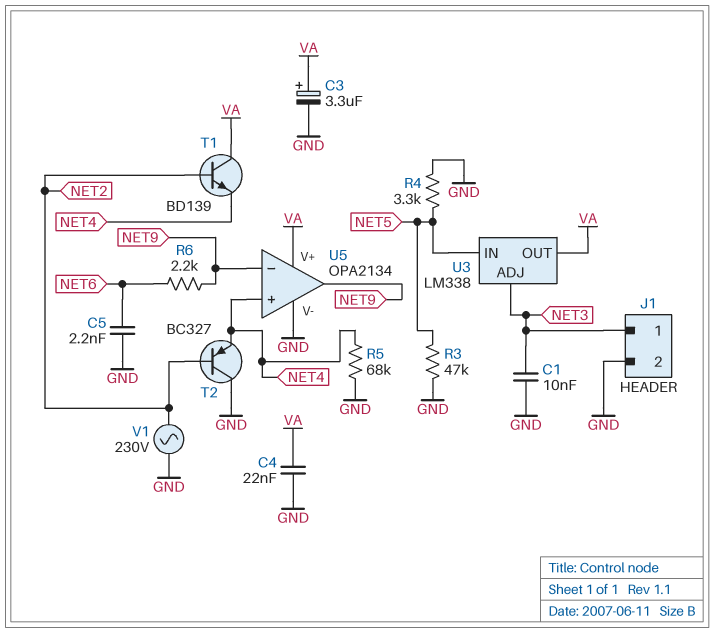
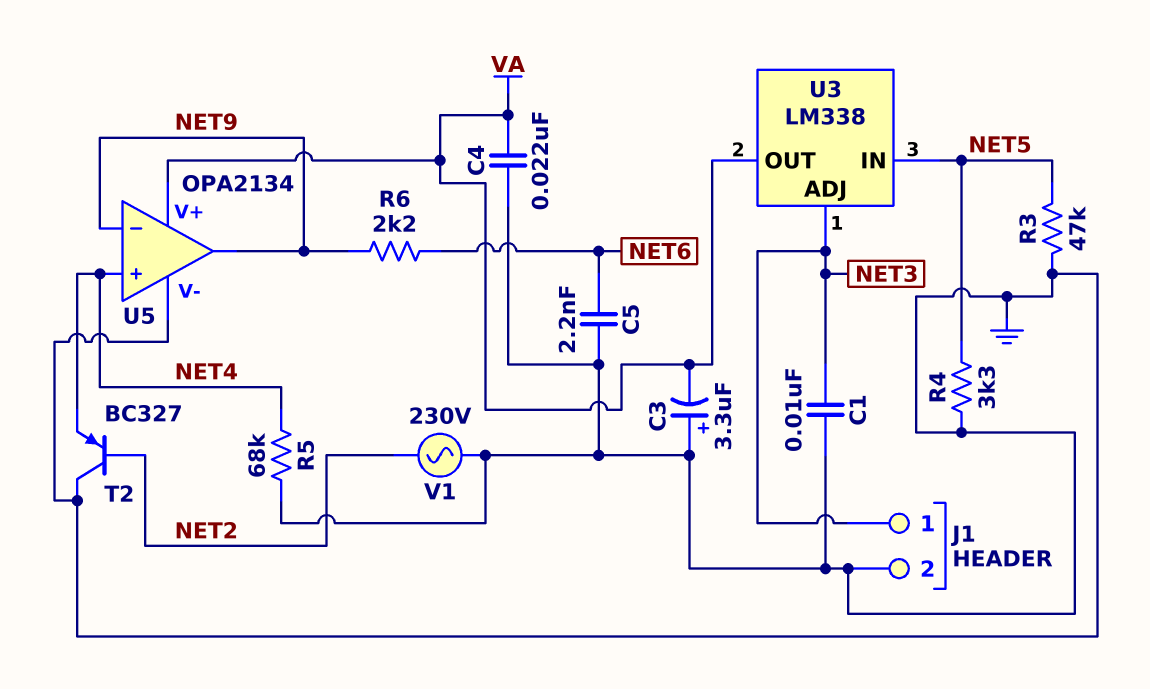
C3: 3.3uF (plus VA, minus GND) -> 3.3uF (plus GND, minus VA)
T1: NPN BD139 (B NET2, C VA, E NET4) -> none

